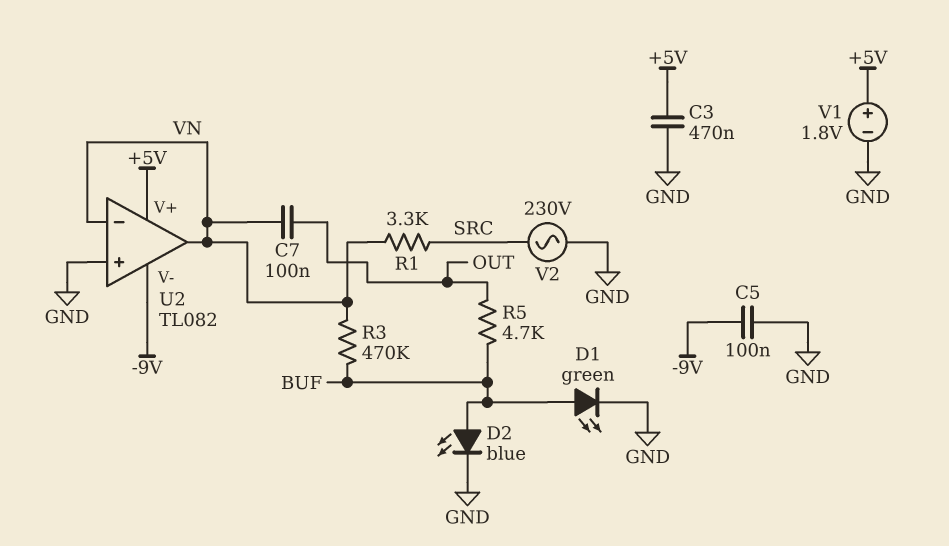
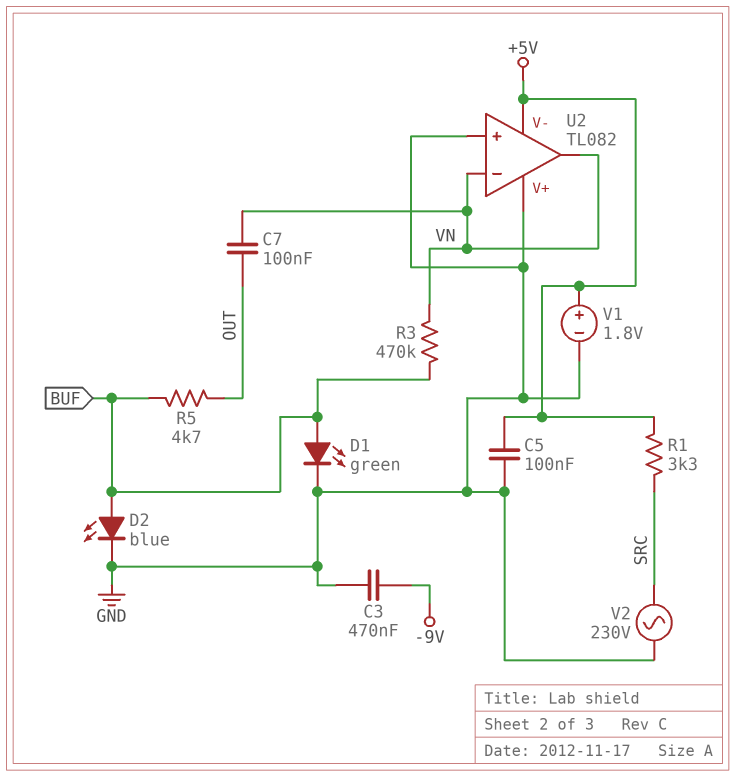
C3: 470nF (+5V, GND) -> 470nF (-9V, GND)
C5: 100nF (-9V, GND) -> 100nF (+5V, GND)
R1: 3.3k (SRC, VN) -> 3.3k (+5V, SRC)
U2 pin V+: +5V -> GND
U2 pin V-: -9V -> +5V

